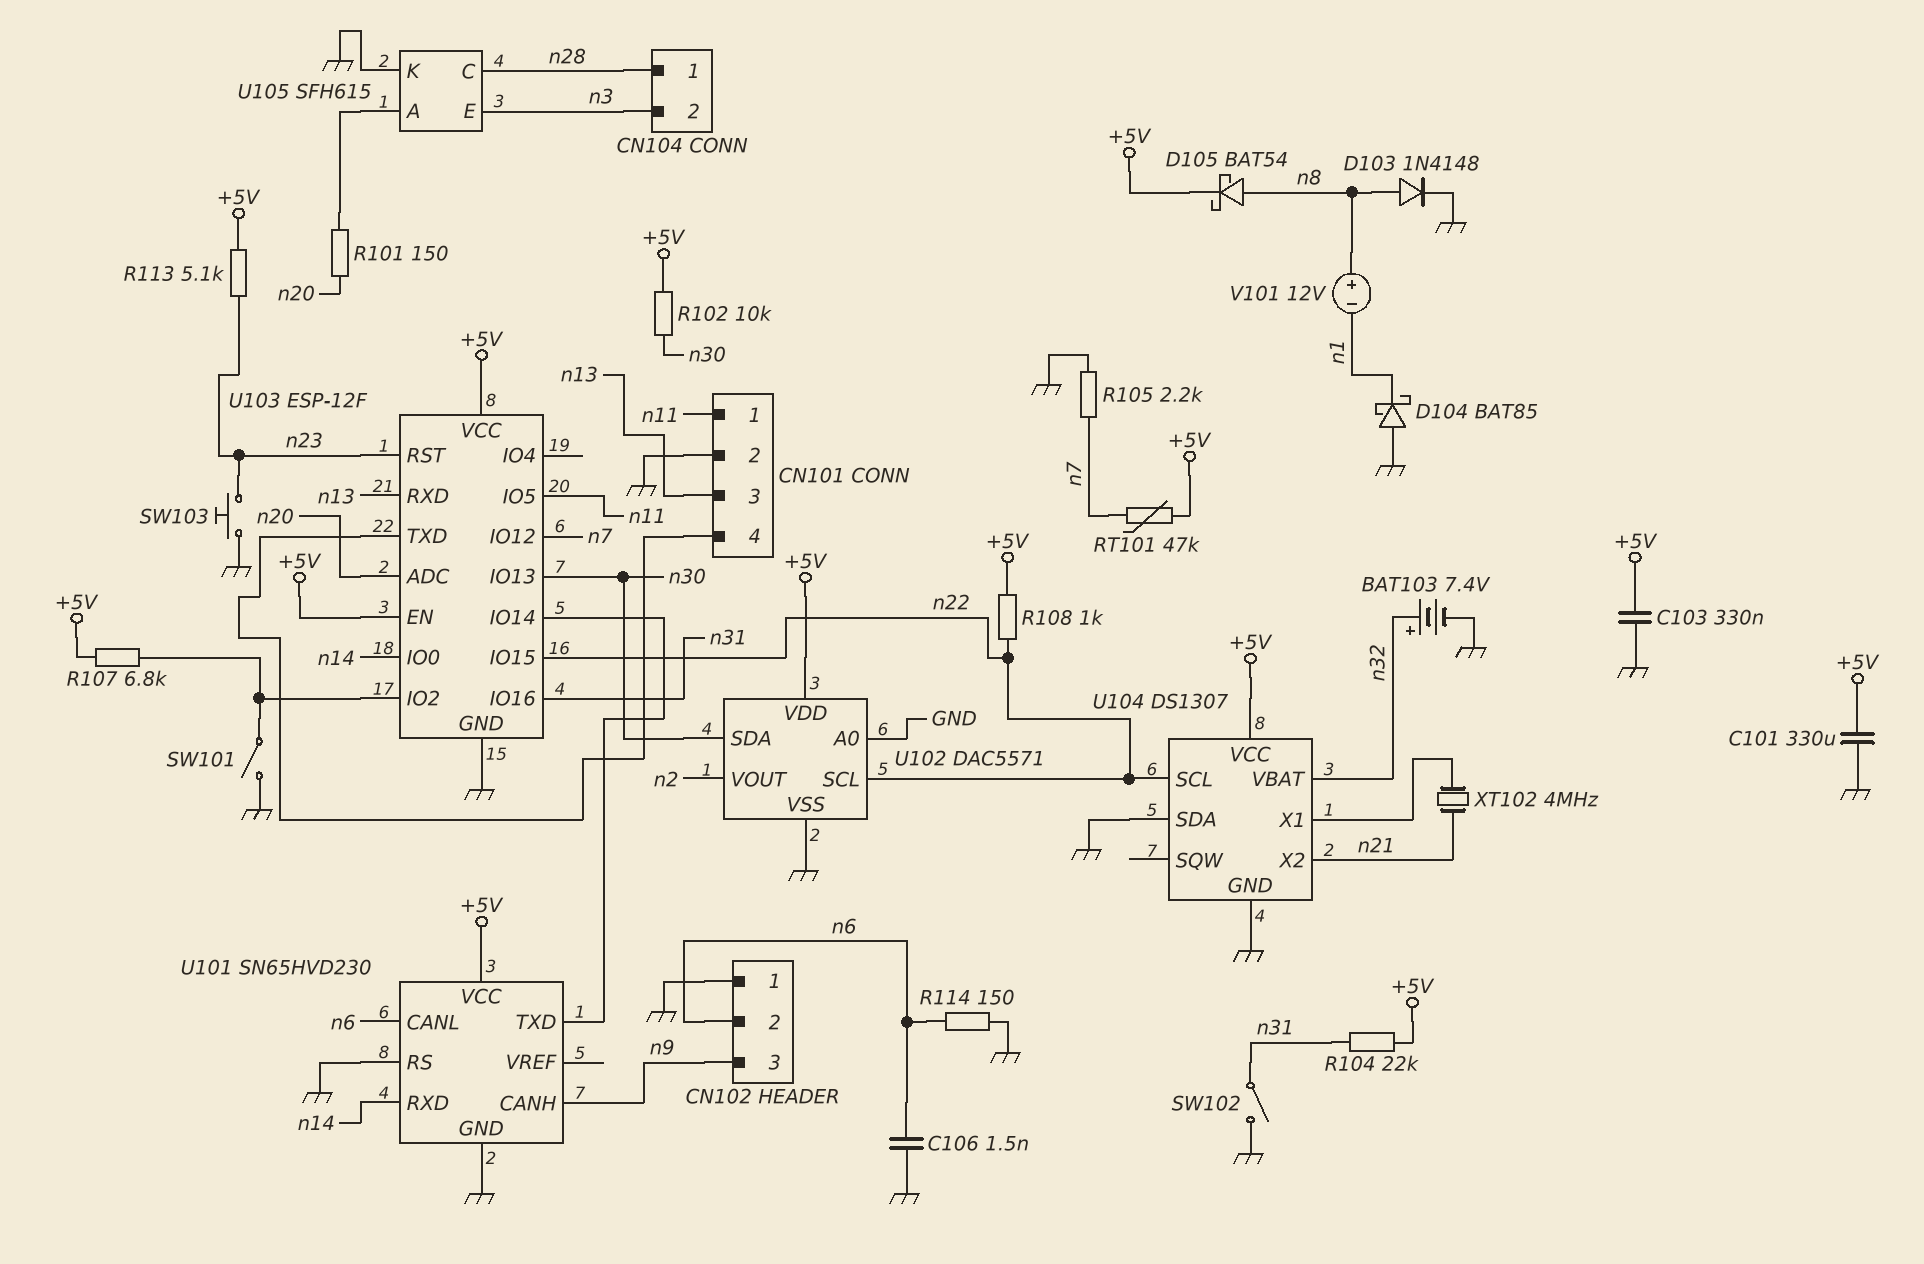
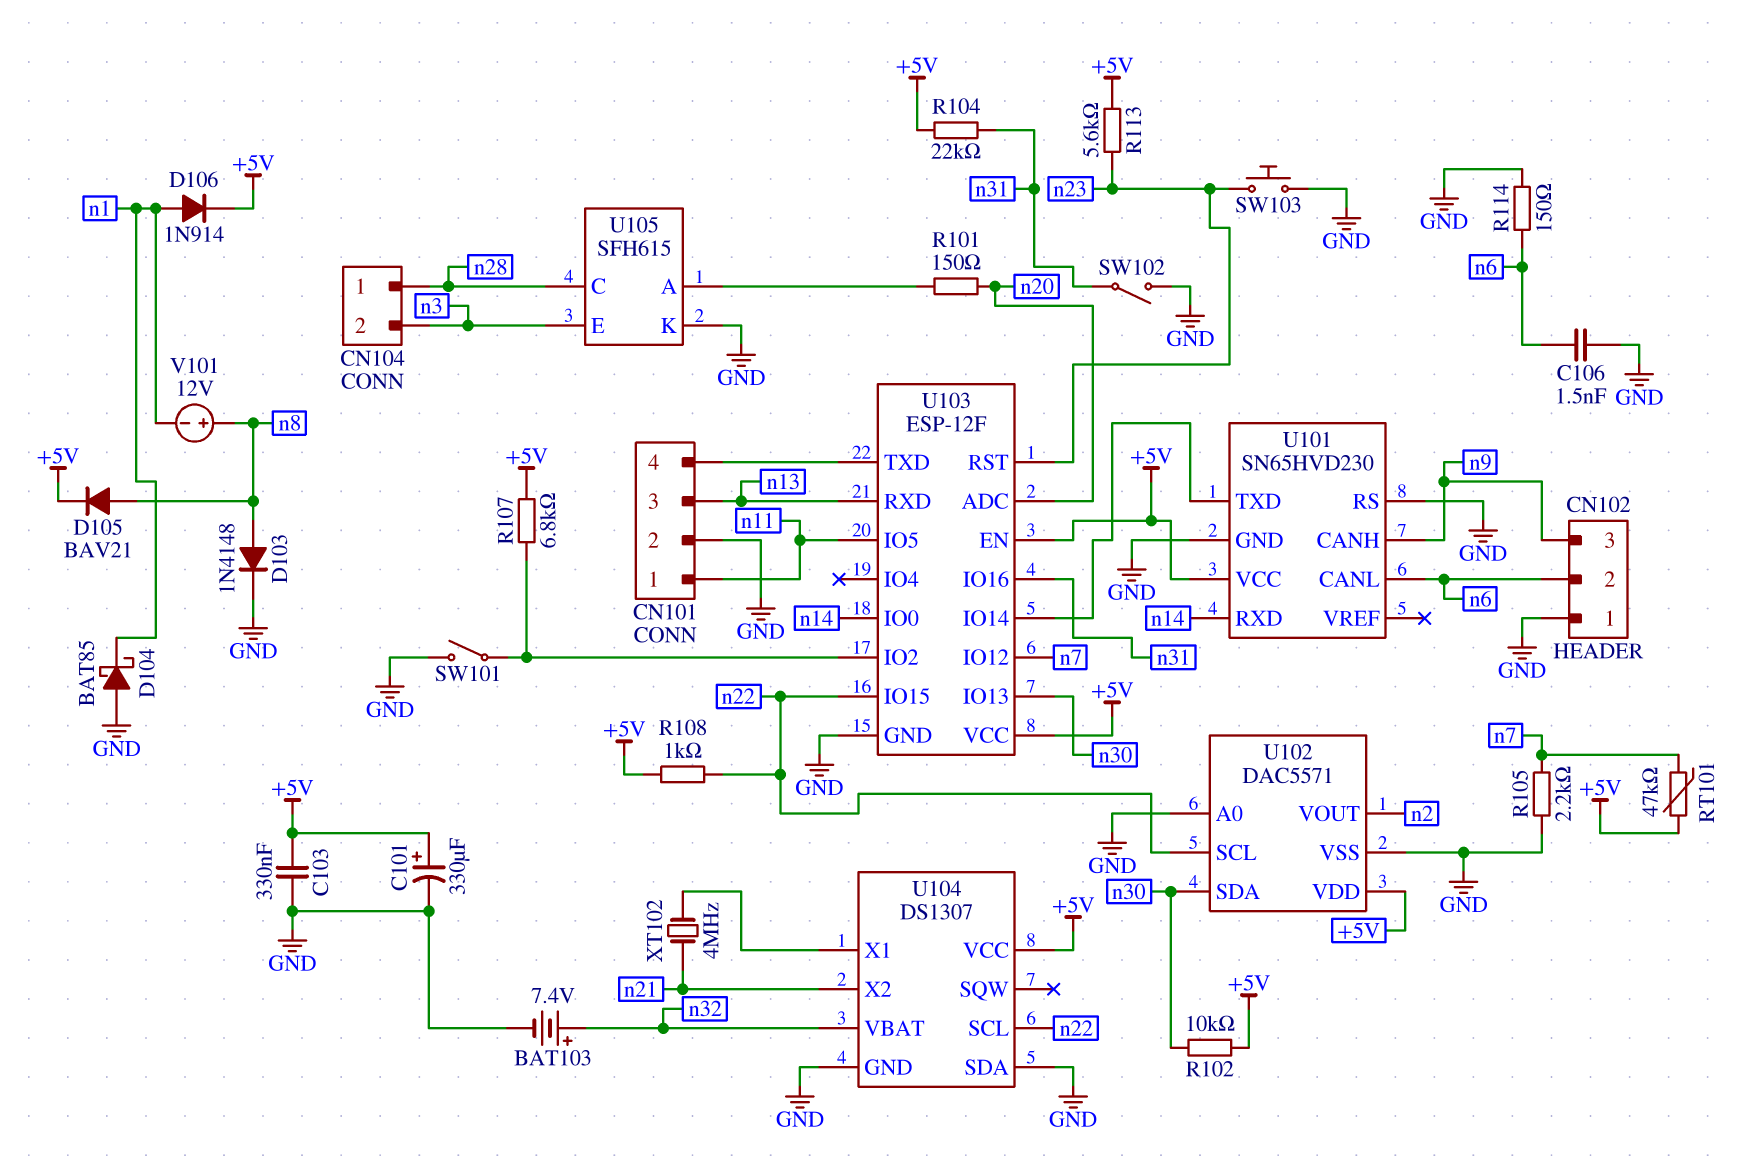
C101: 330uF (+5V, GND) -> 330uF (plus +5V, minus GND)
D105: schottky BAT54 (A n8, K +5V) -> diode BAV21 (A n8, K +5V)
D106: none -> diode 1N914 (A n1, K +5V)
R113: 5.1k (+5V, n23) -> 5.6k (+5V, n23)

